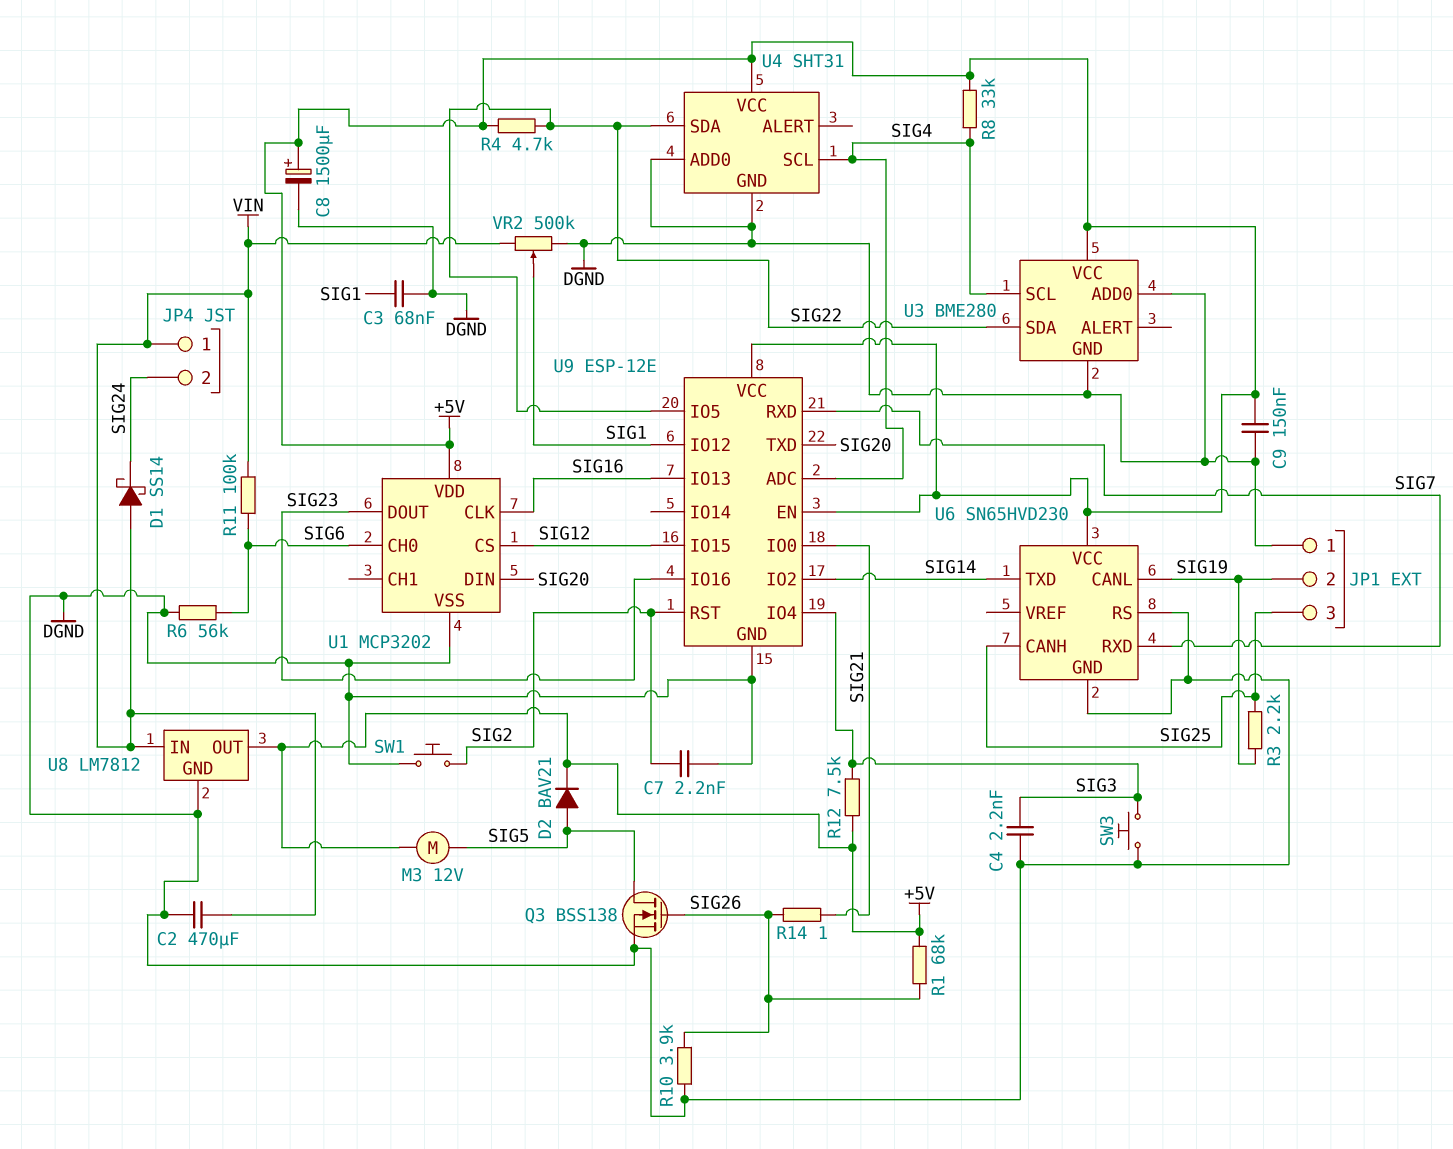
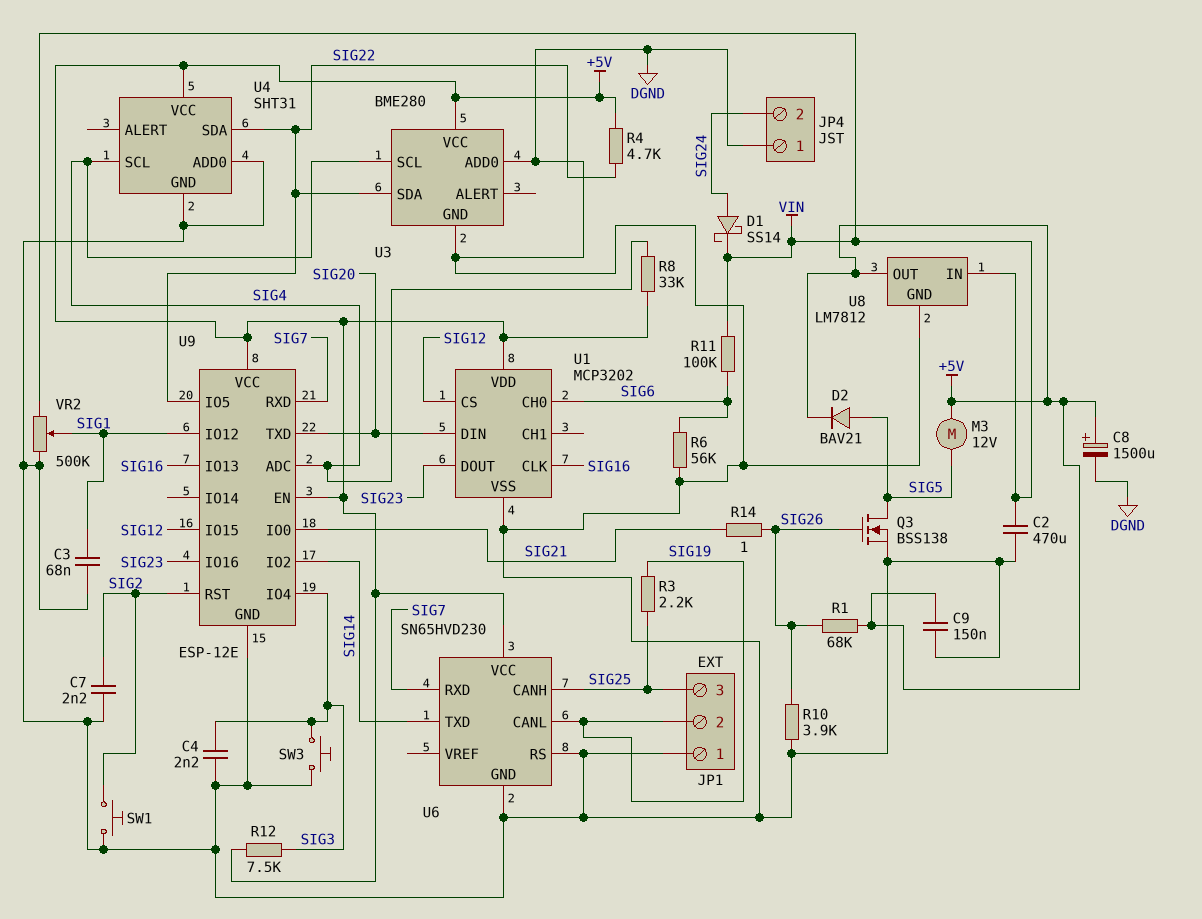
D1: schottky SS14 (A VIN, K SIG24) -> schottky SS14 (A SIG24, K VIN)
JP4 pin 1: VIN -> DGND

